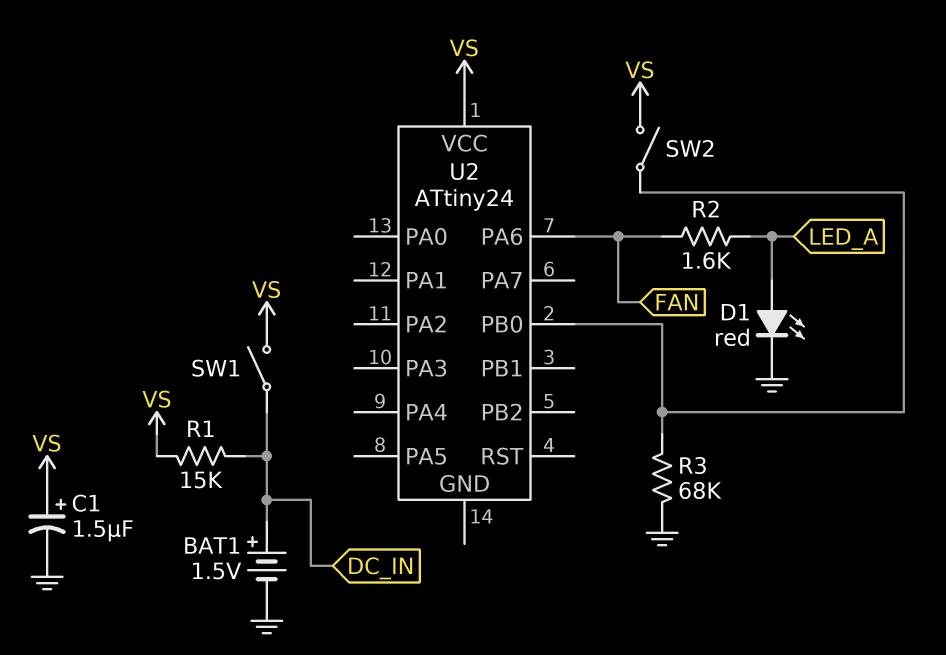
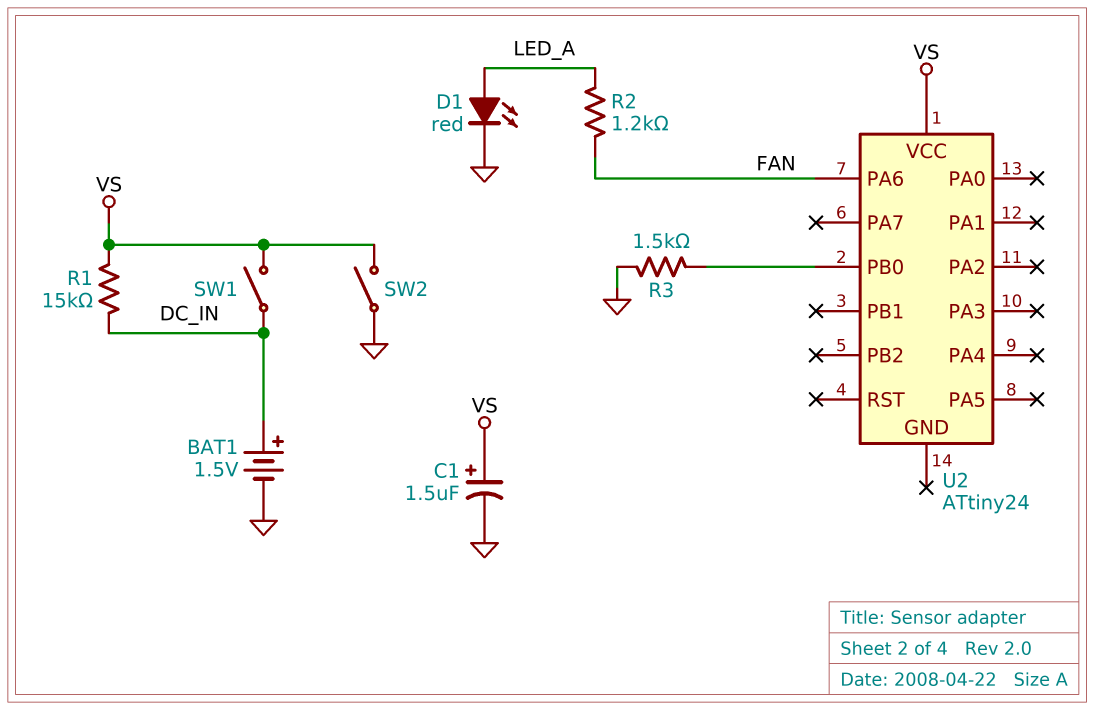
R2: 1.6k (FAN, LED_A) -> 1.2k (FAN, LED_A)
R3: 68k (GND, U2/PB0) -> 1.5k (GND, U2/PB0)
SW2: switch (U2/PB0, VS) -> switch (GND, VS)

